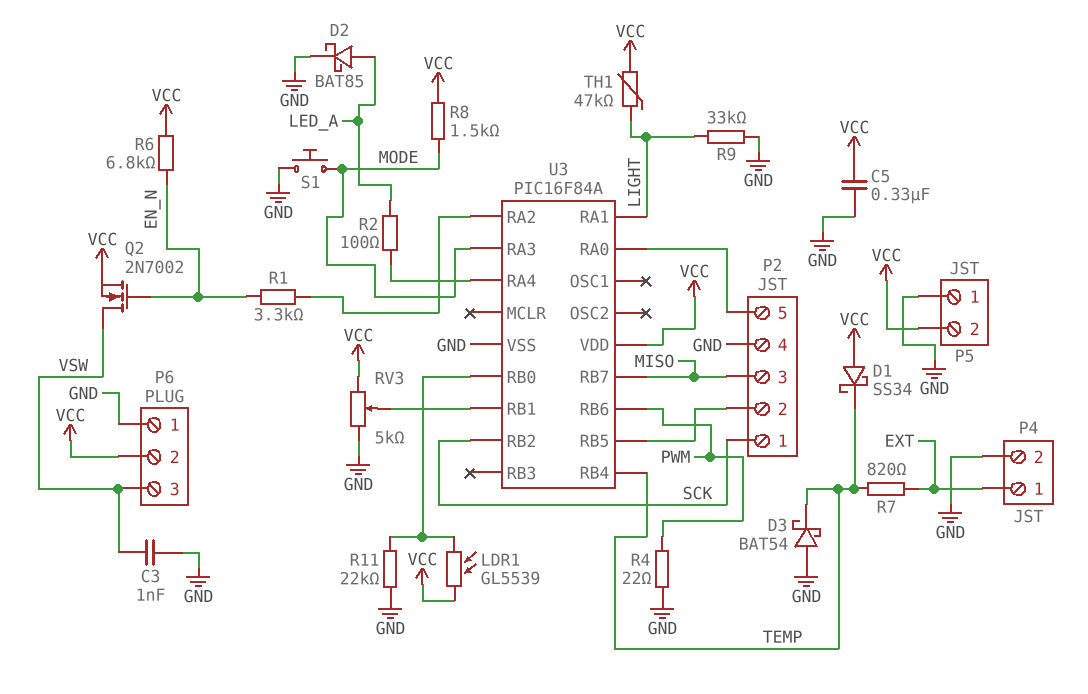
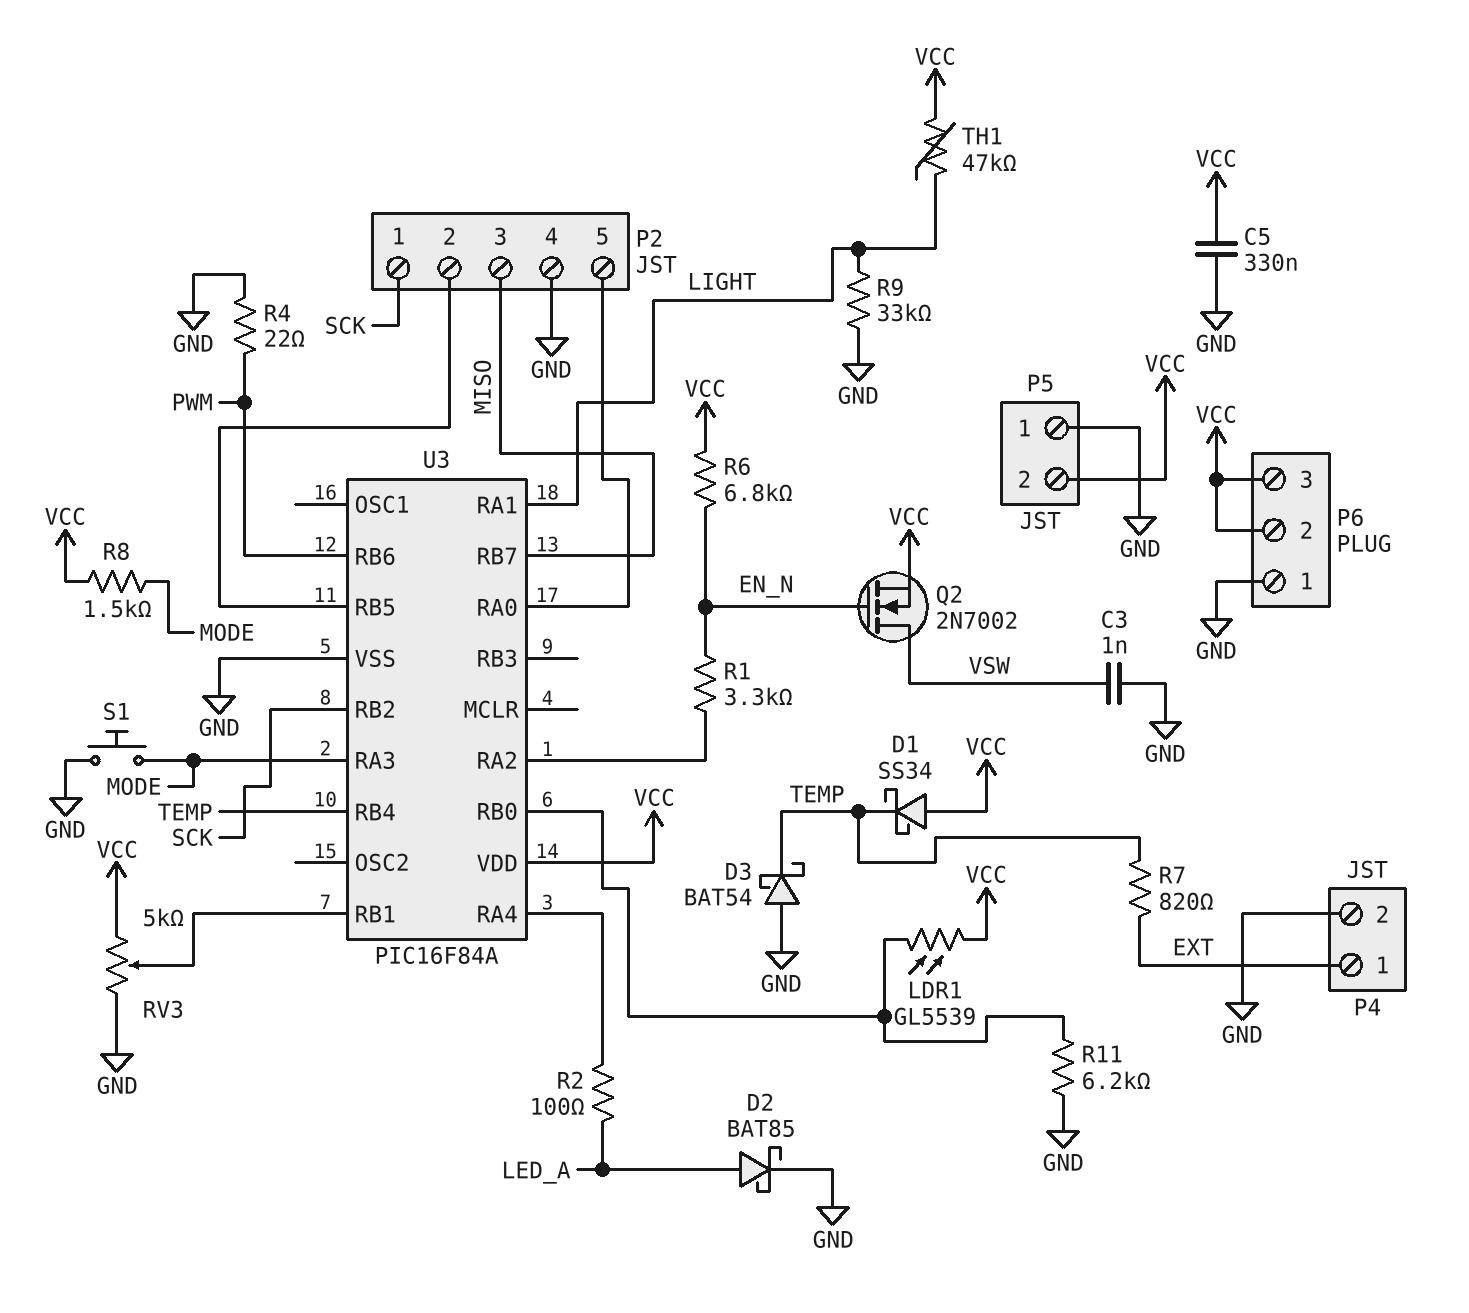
P6 pin 3: VSW -> VCC
R11: 22k (GND, U3/RB0) -> 6.2k (GND, U3/RB0)

